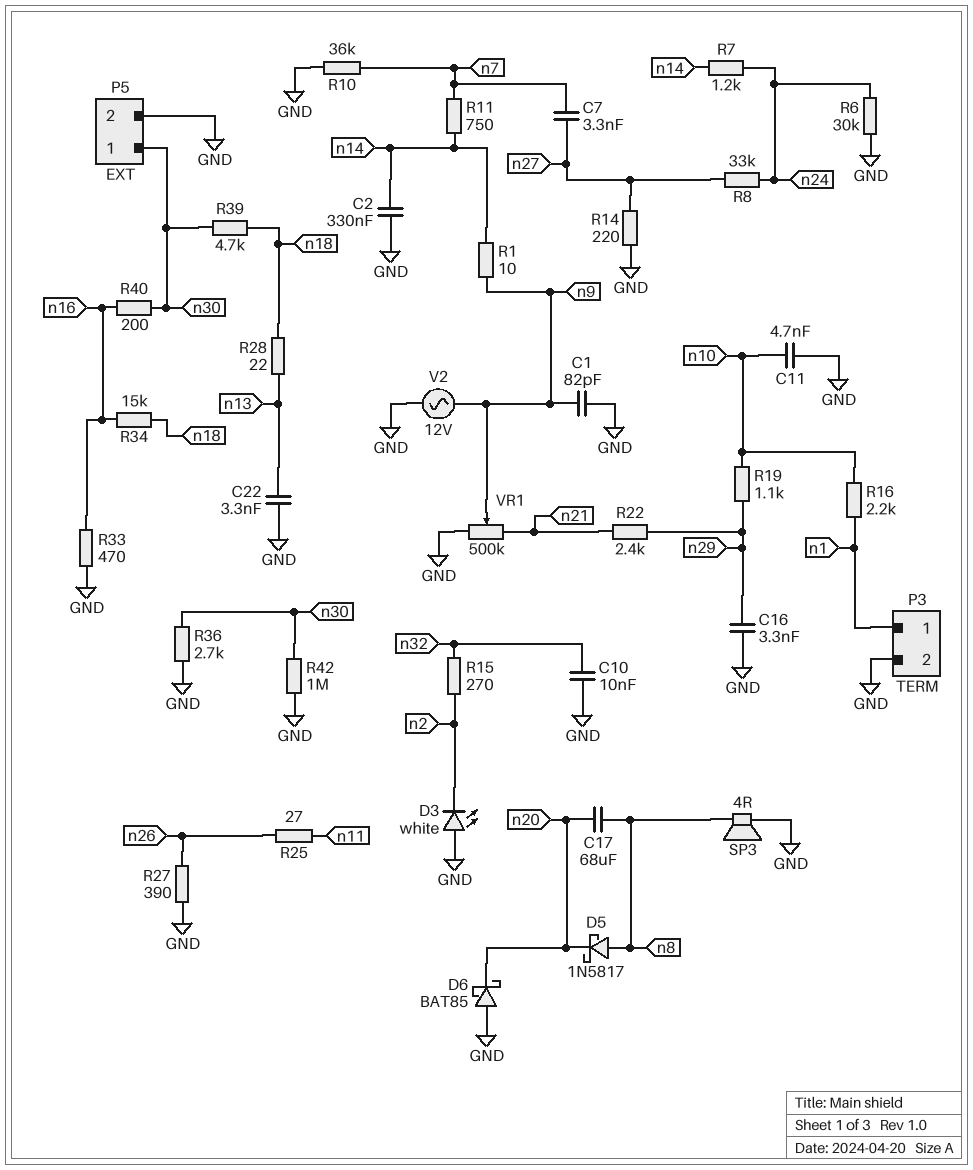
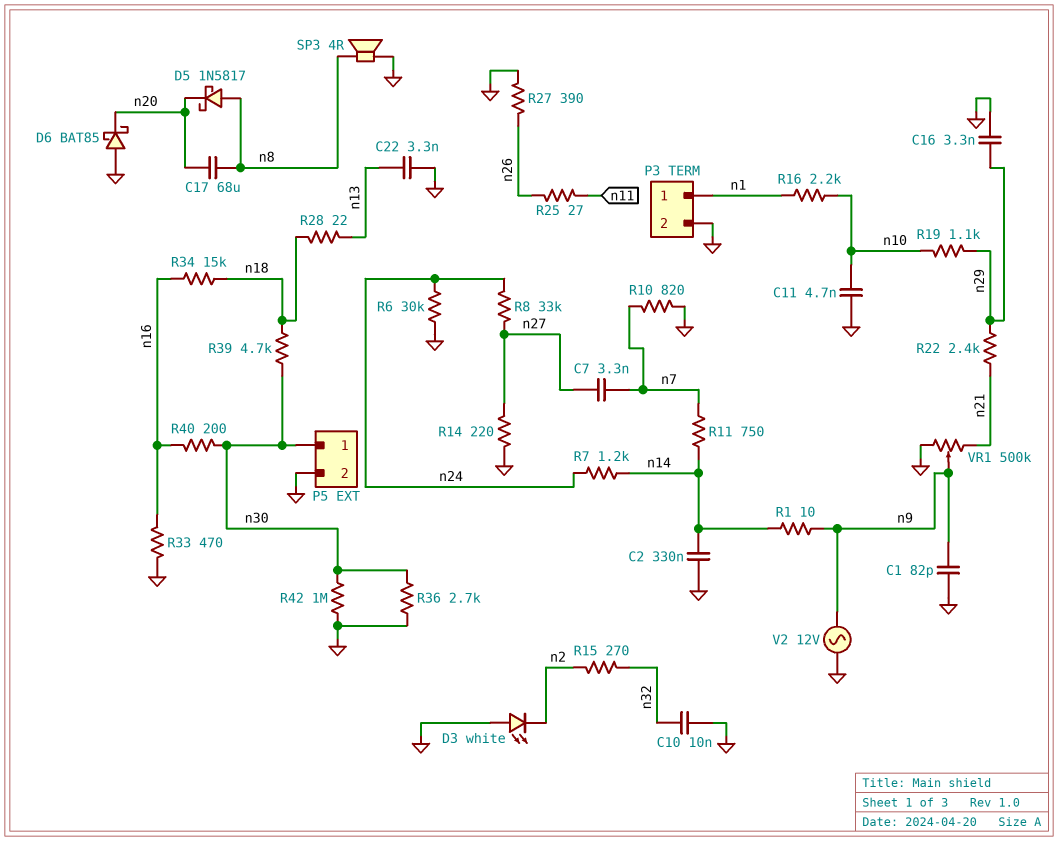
R10: 36k (GND, n7) -> 820 (GND, n7)

